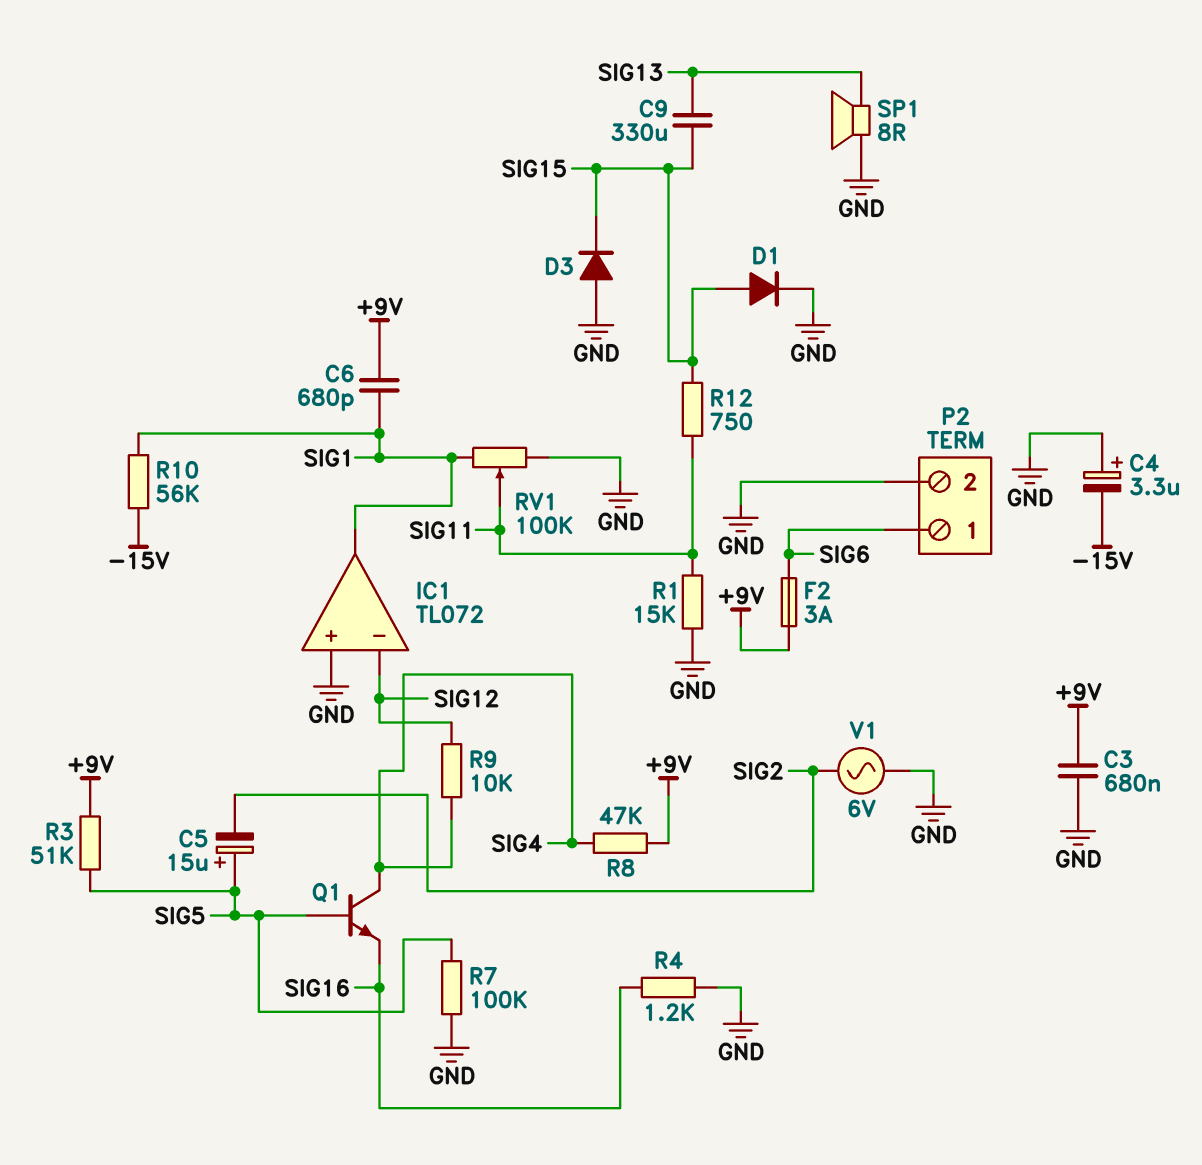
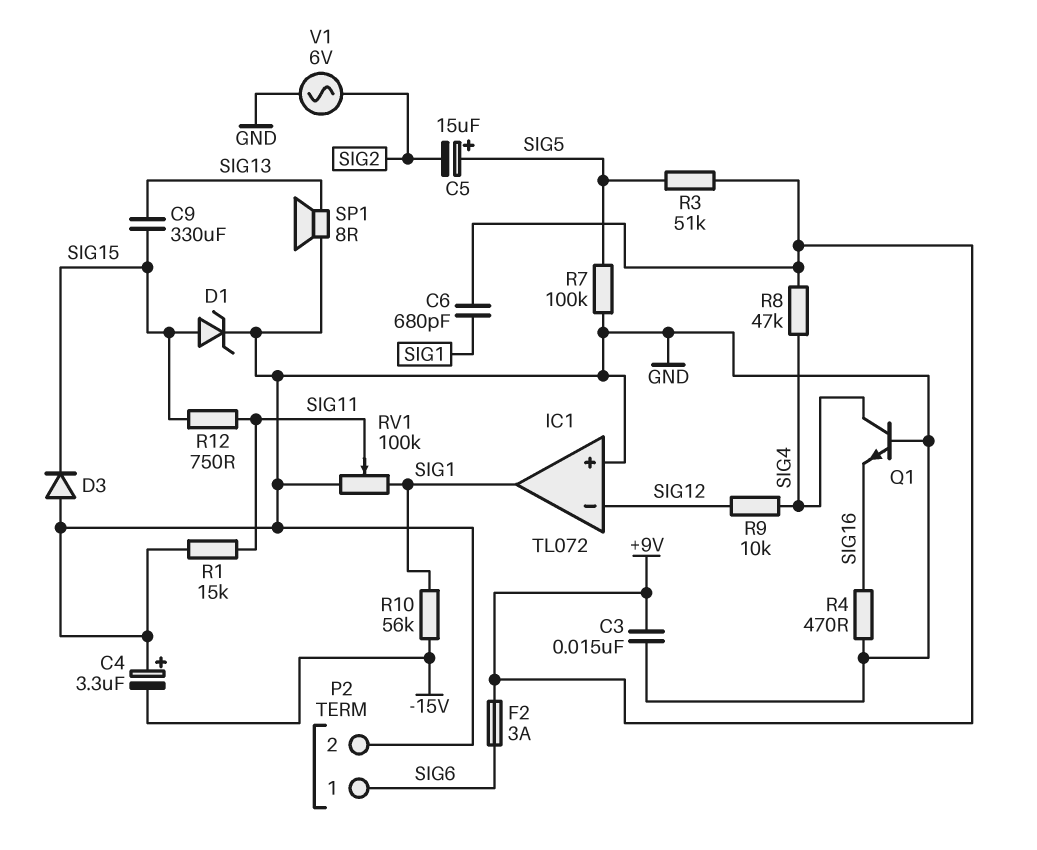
C3: 680nF (+9V, GND) -> 15nF (+9V, GND)
D1: diode (A SIG15, K GND) -> zener (A SIG15, K GND)
Q1: NPN (B SIG5, C SIG4, E SIG16) -> NPN (B GND, C SIG4, E SIG16)
R4: 1.2k (GND, SIG16) -> 470 (GND, SIG16)

